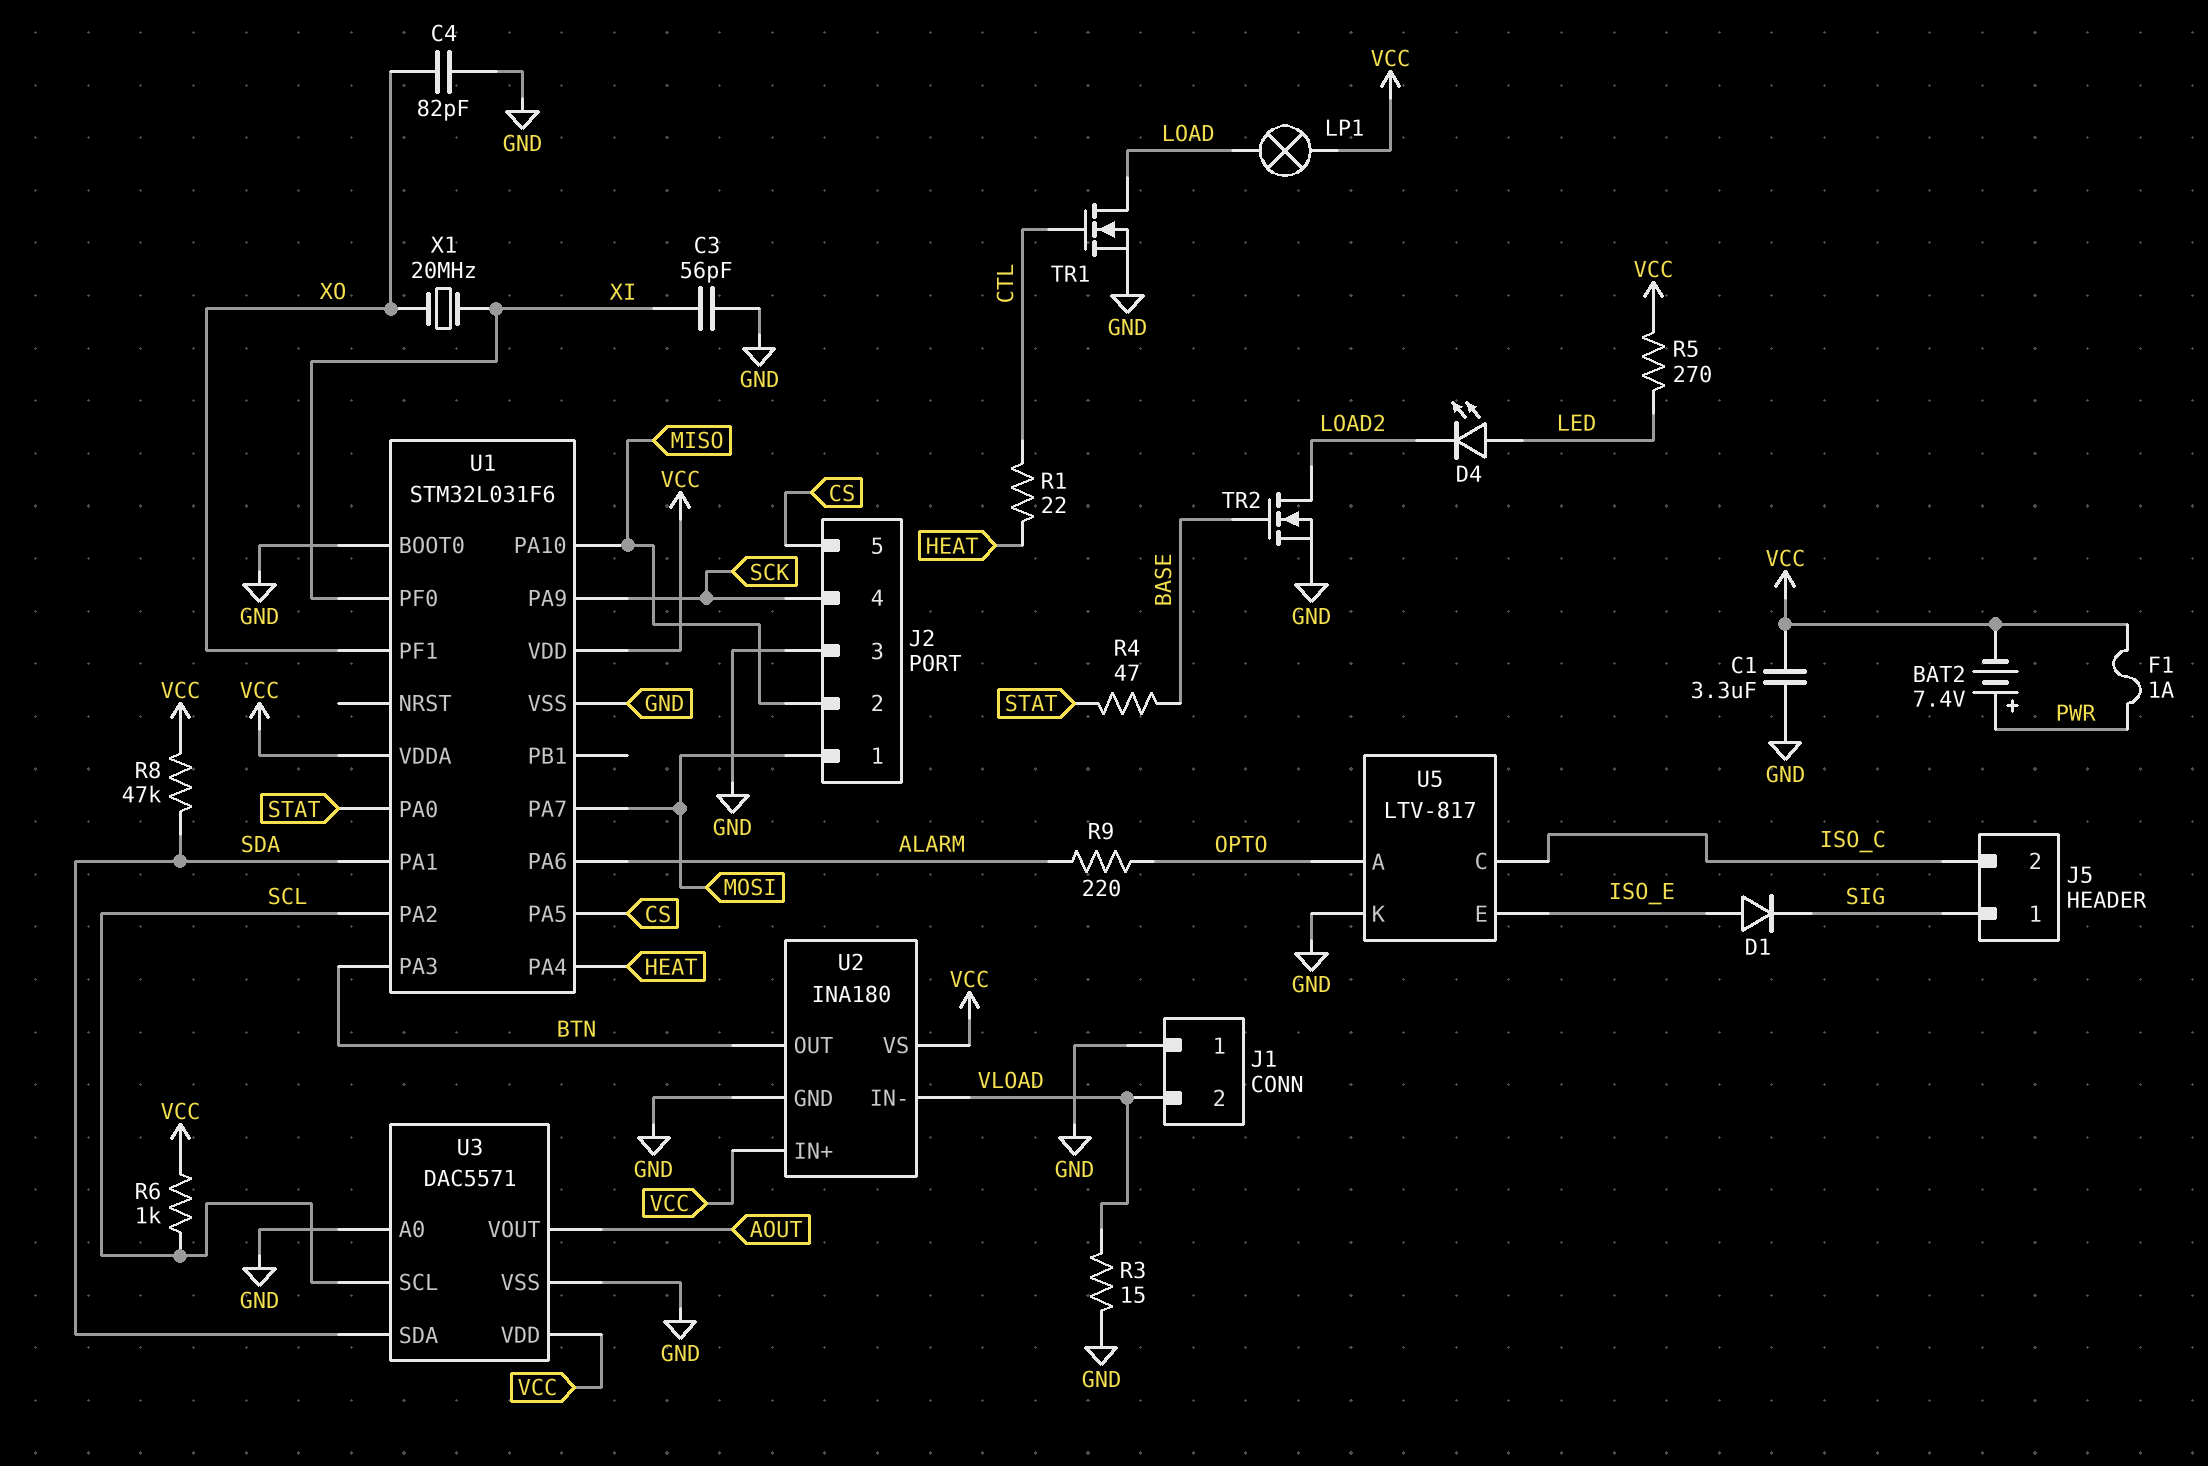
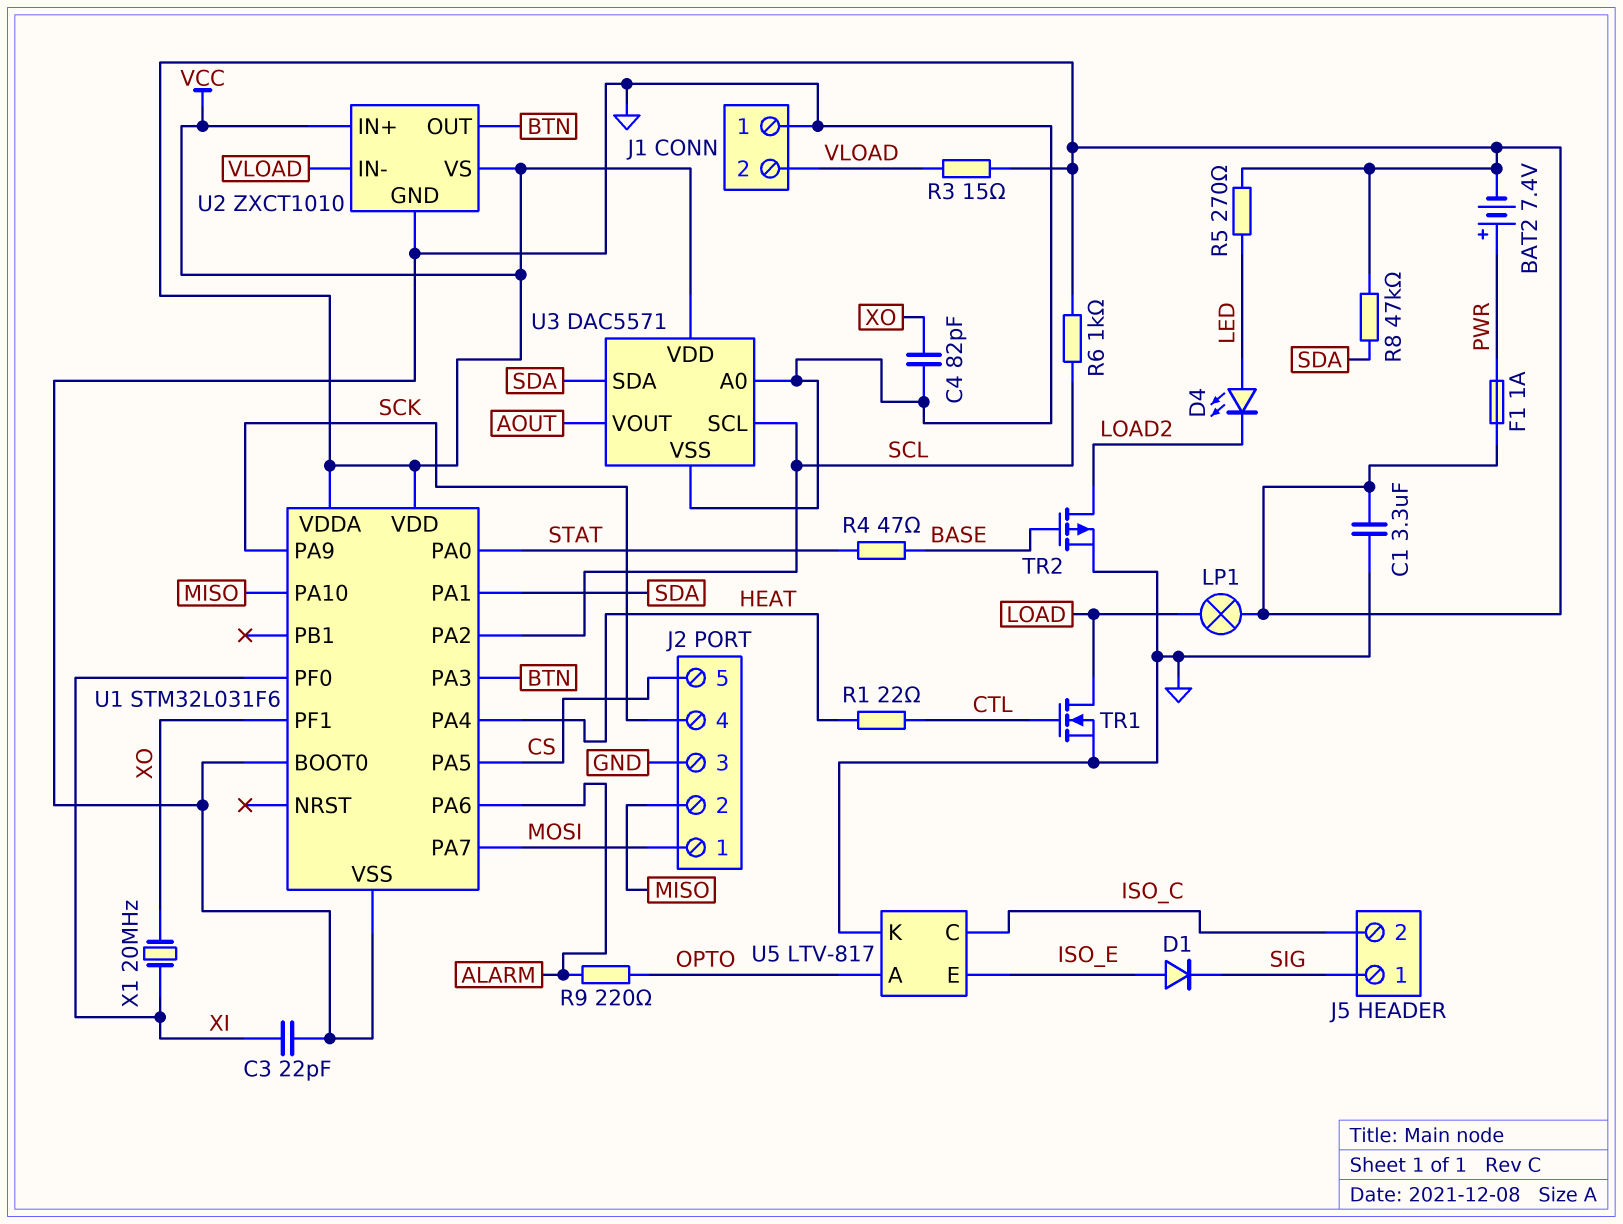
C3: 56pF (GND, XI) -> 22pF (GND, XI)
R3: 15 (GND, VLOAD) -> 15 (VCC, VLOAD)
TR2: NMOS (G BASE, D LOAD2, S GND) -> PMOS (G BASE, D LOAD2, S GND)
U2: INA180 -> ZXCT1010

